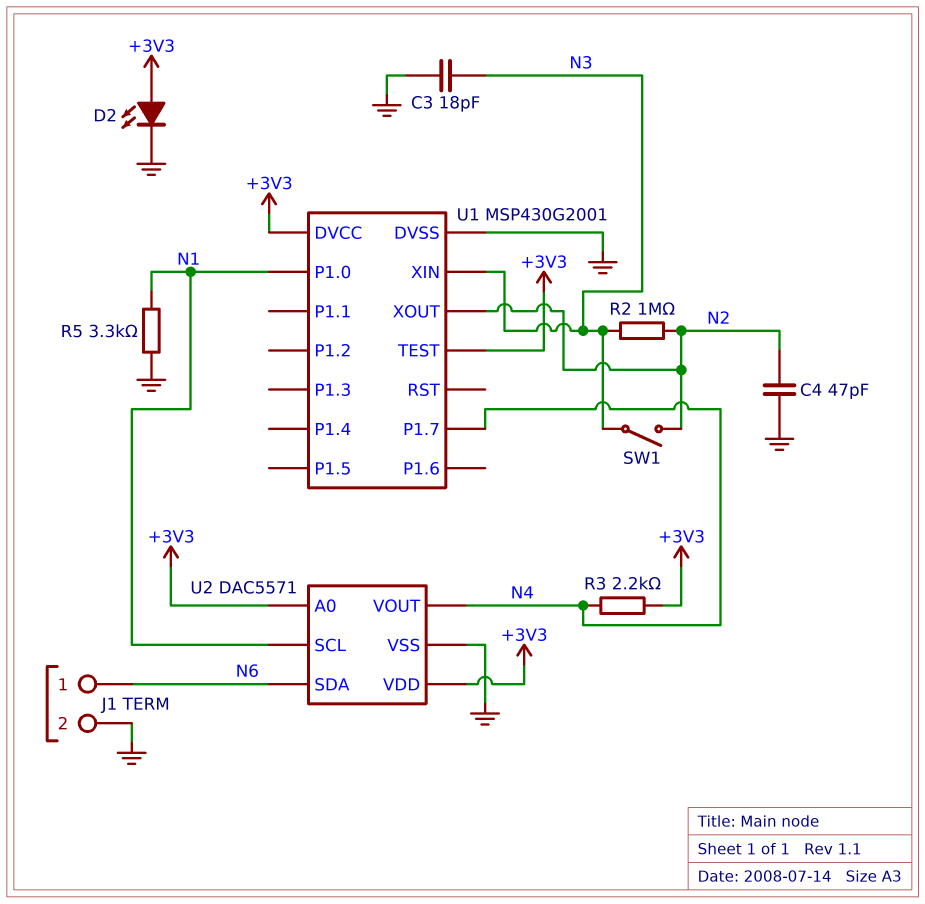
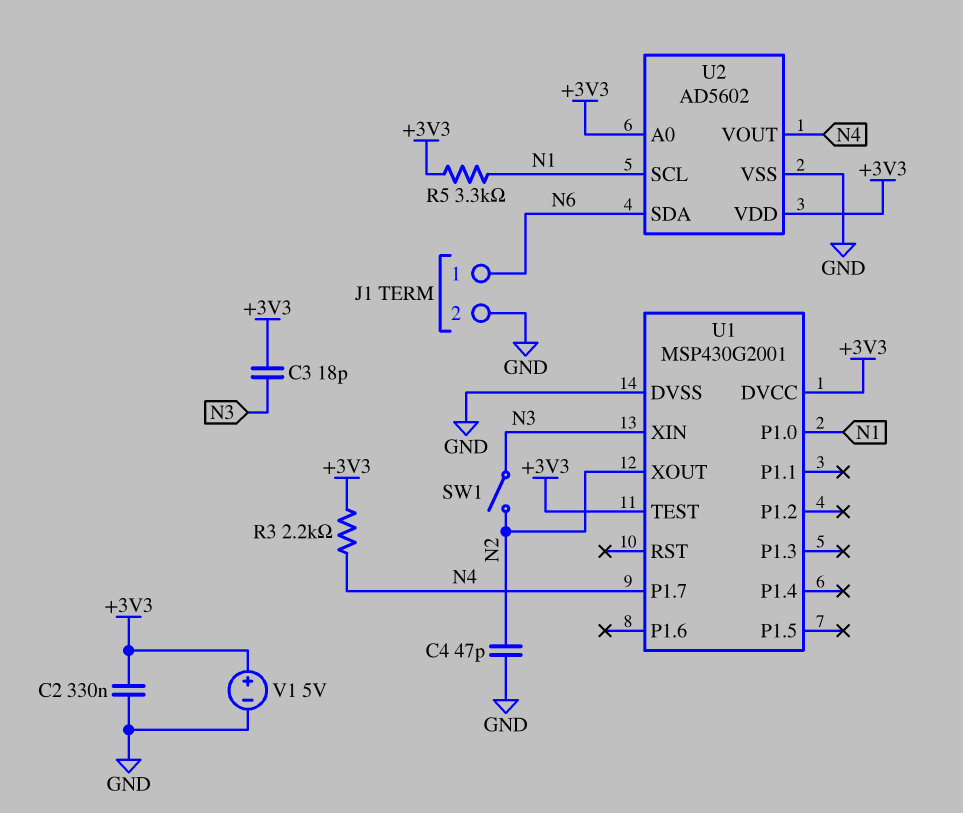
C2: none -> 330nF (+3V3, GND)
C3: 18pF (GND, N3) -> 18pF (+3V3, N3)
D2: LED (A +3V3, K GND) -> none
R2: 1M (N2, N3) -> none
R5: 3.3k (GND, N1) -> 3.3k (+3V3, N1)
U2: DAC5571 -> AD5602
V1: none -> 5V (plus +3V3, minus GND)

